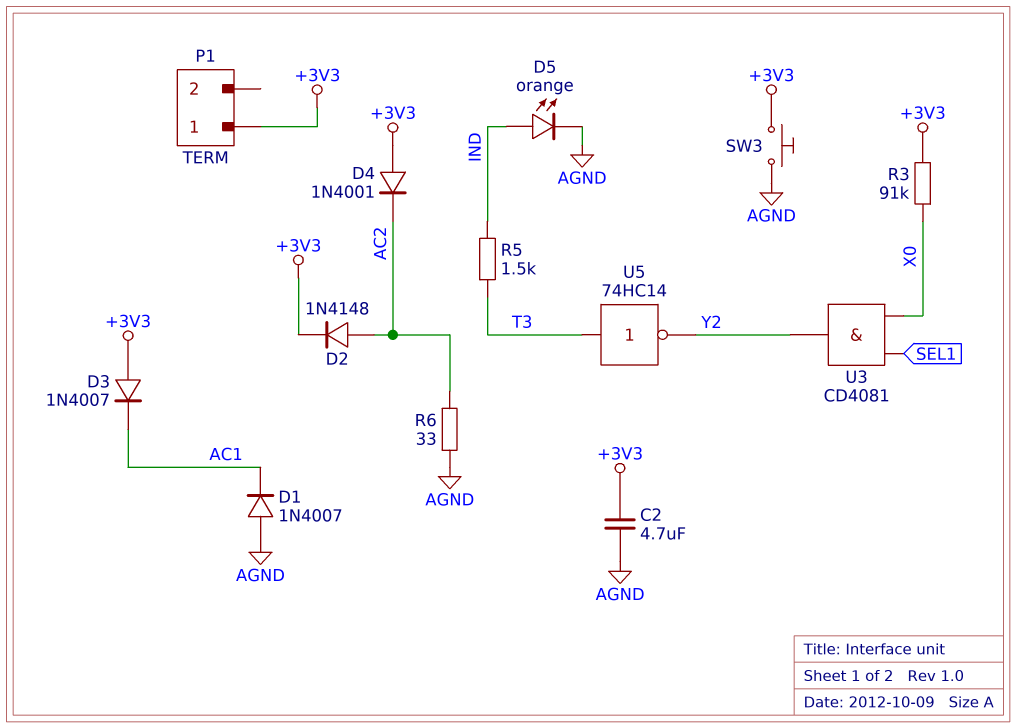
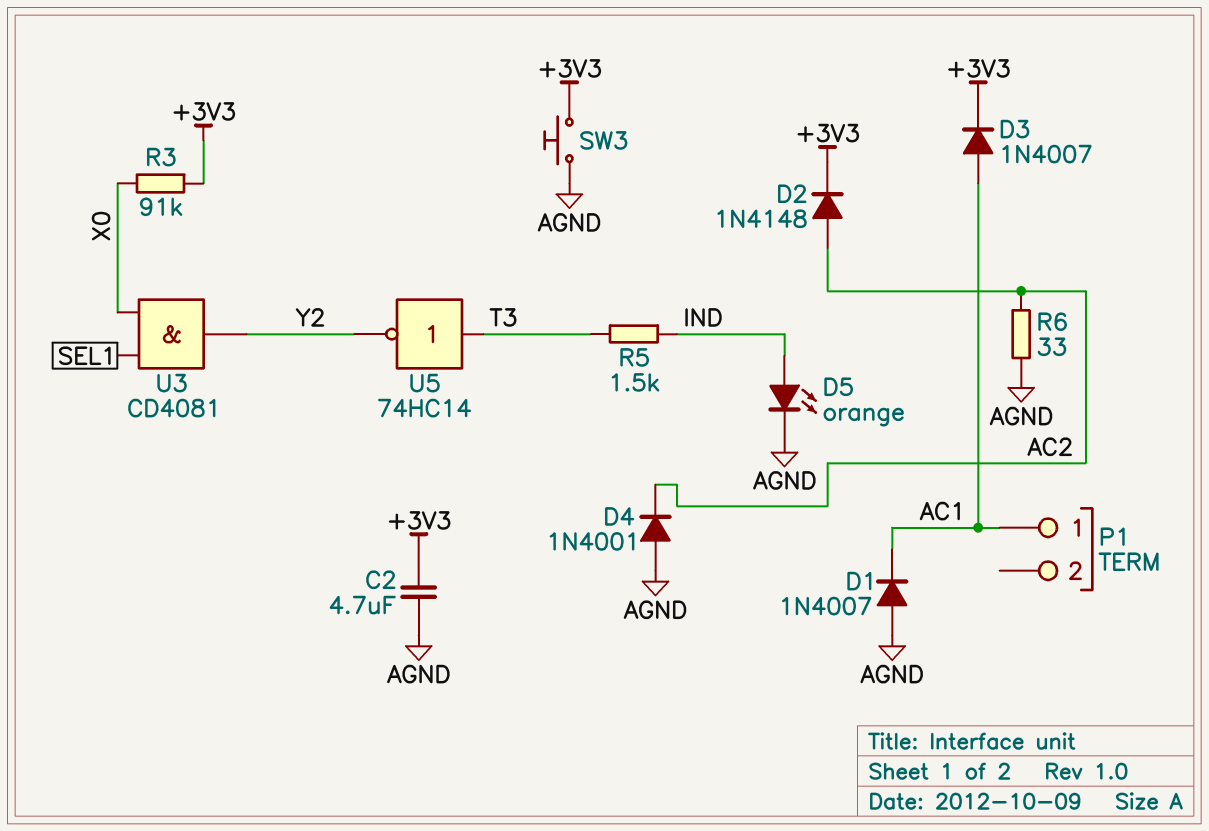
D3: diode 1N4007 (A +3V3, K AC1) -> diode 1N4007 (A AC1, K +3V3)
D4: diode 1N4001 (A +3V3, K AC2) -> diode 1N4001 (A AGND, K AC2)
P1 pin 1: +3V3 -> AC1

